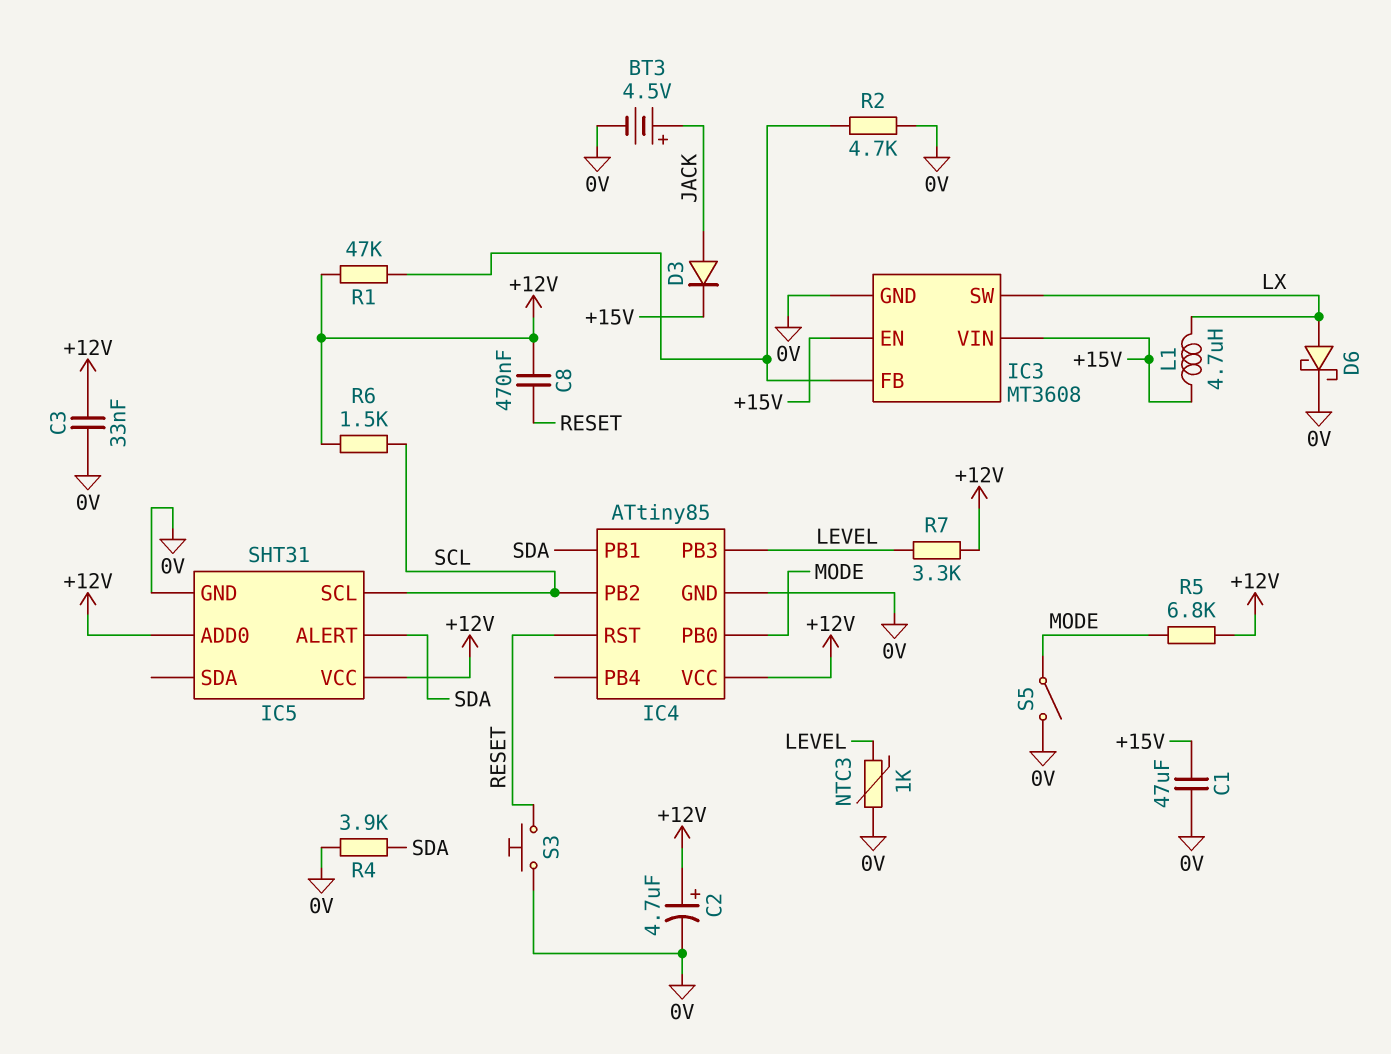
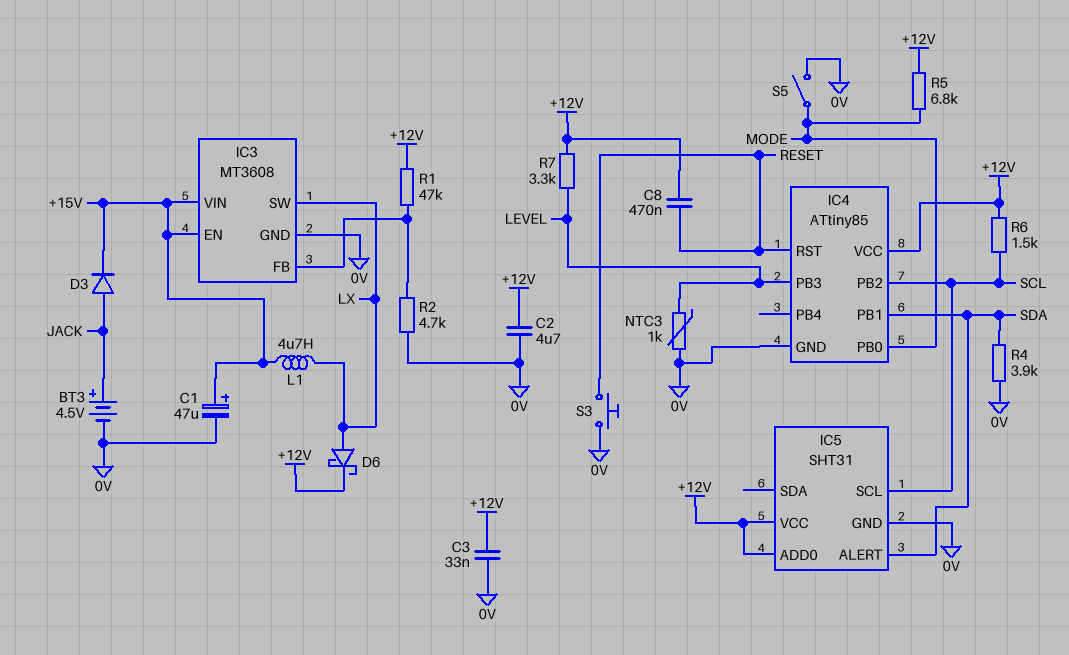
C1: 47uF (+15V, 0V) -> 47uF (plus +15V, minus 0V)
C2: 4.7uF (plus +12V, minus 0V) -> 4.7uF (+12V, 0V)
D6: schottky (A LX, K 0V) -> schottky (A LX, K +12V)

